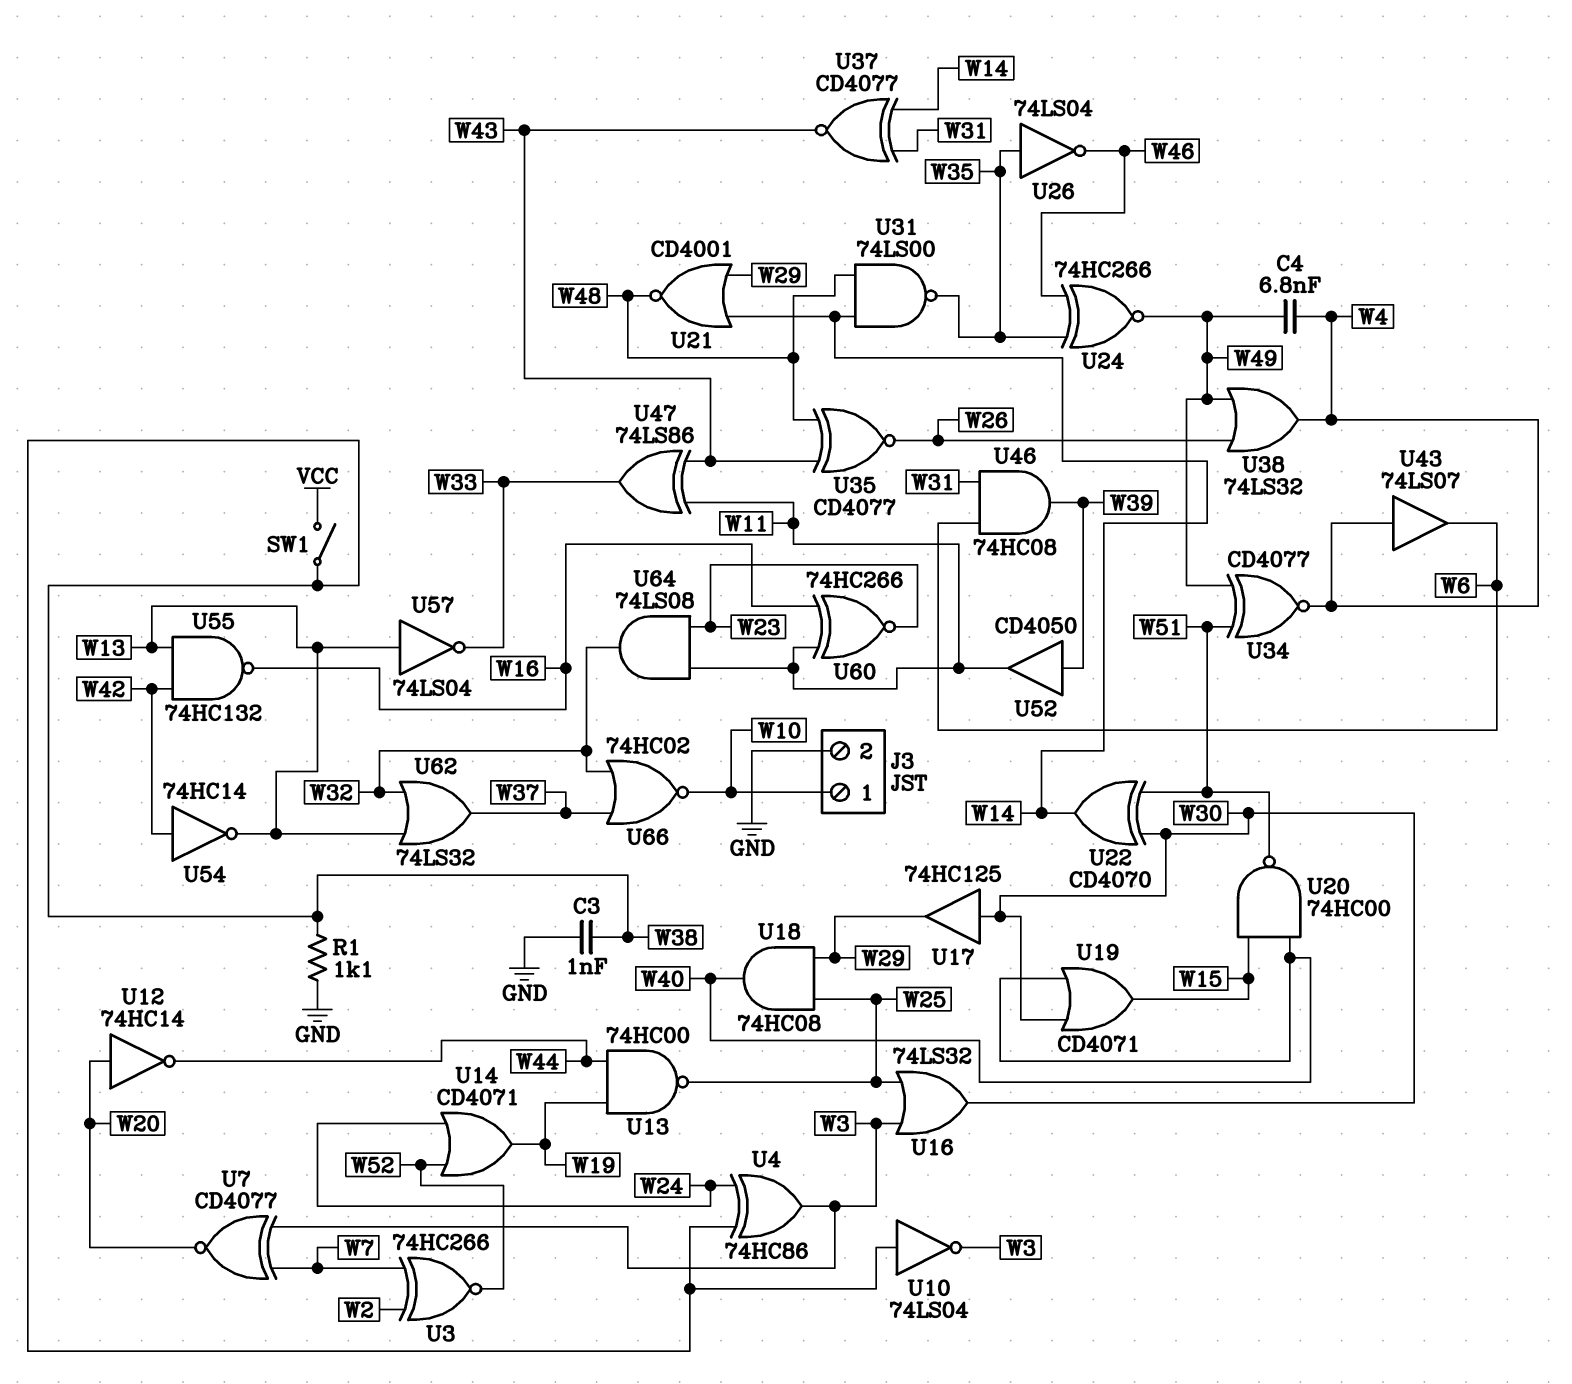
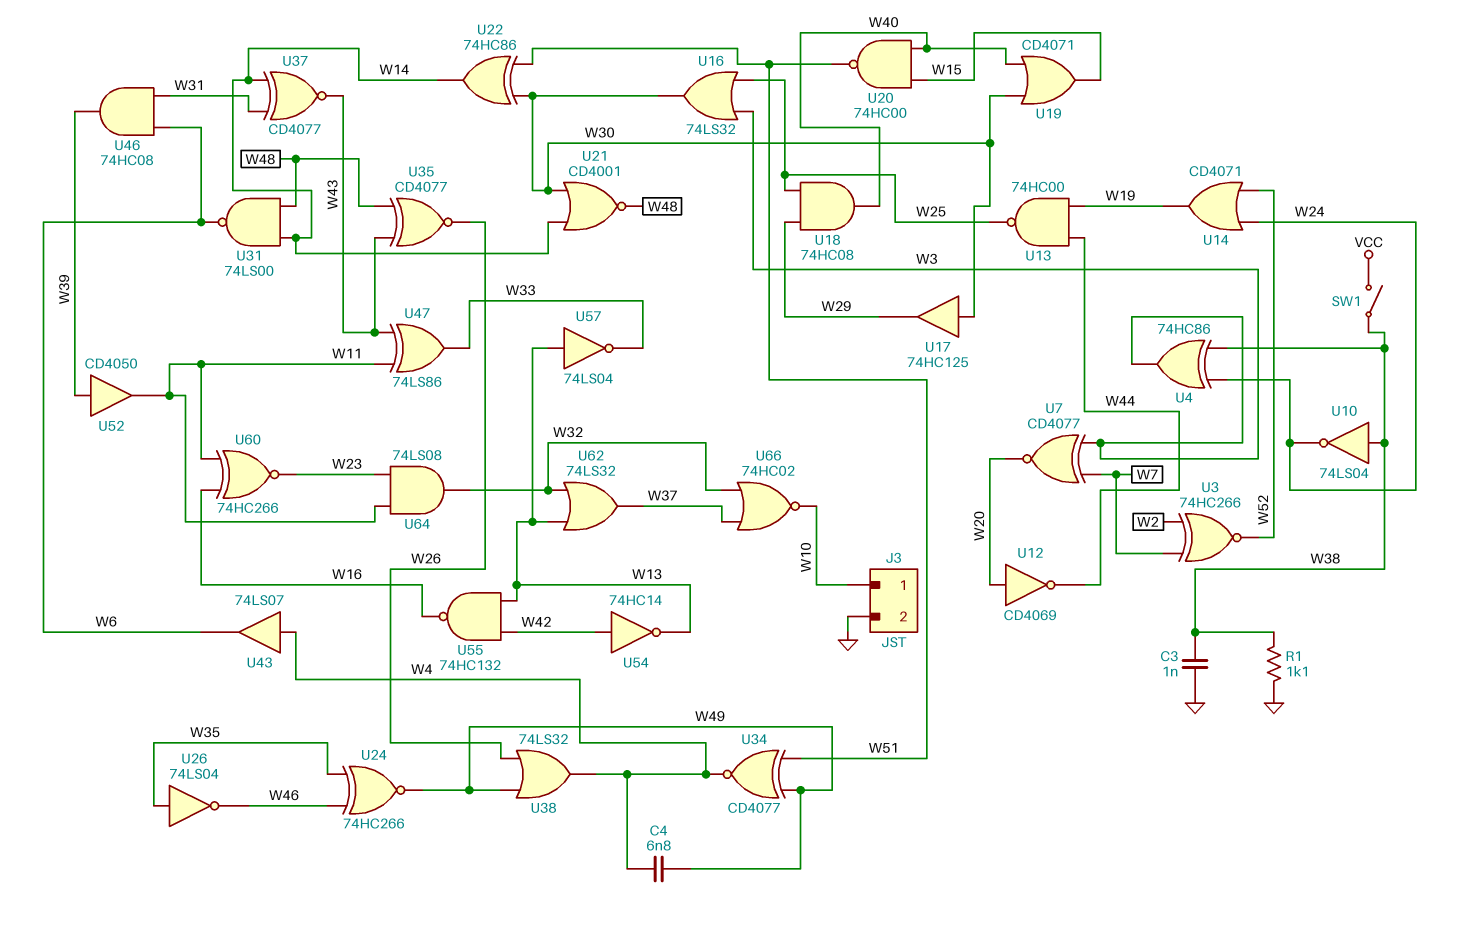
U10: NOT 74LS04 (in W38, out W3) -> NOT 74LS04 (in W38, out W24)
U12: NOT 74HC14 (in W20, out W44) -> NOT CD4069 (in W20, out W44)
U21: NOR CD4001 (in W14, in W29, out W48) -> NOR CD4001 (in W14, in W30, out W48)
U22: XOR CD4070 (in W30, in W51, out W14) -> XOR 74HC86 (in W30, in W51, out W14)
U31: NAND 74LS00 (in W14, in W48, out W35) -> NAND 74LS00 (in W14, in W48, out W6)

